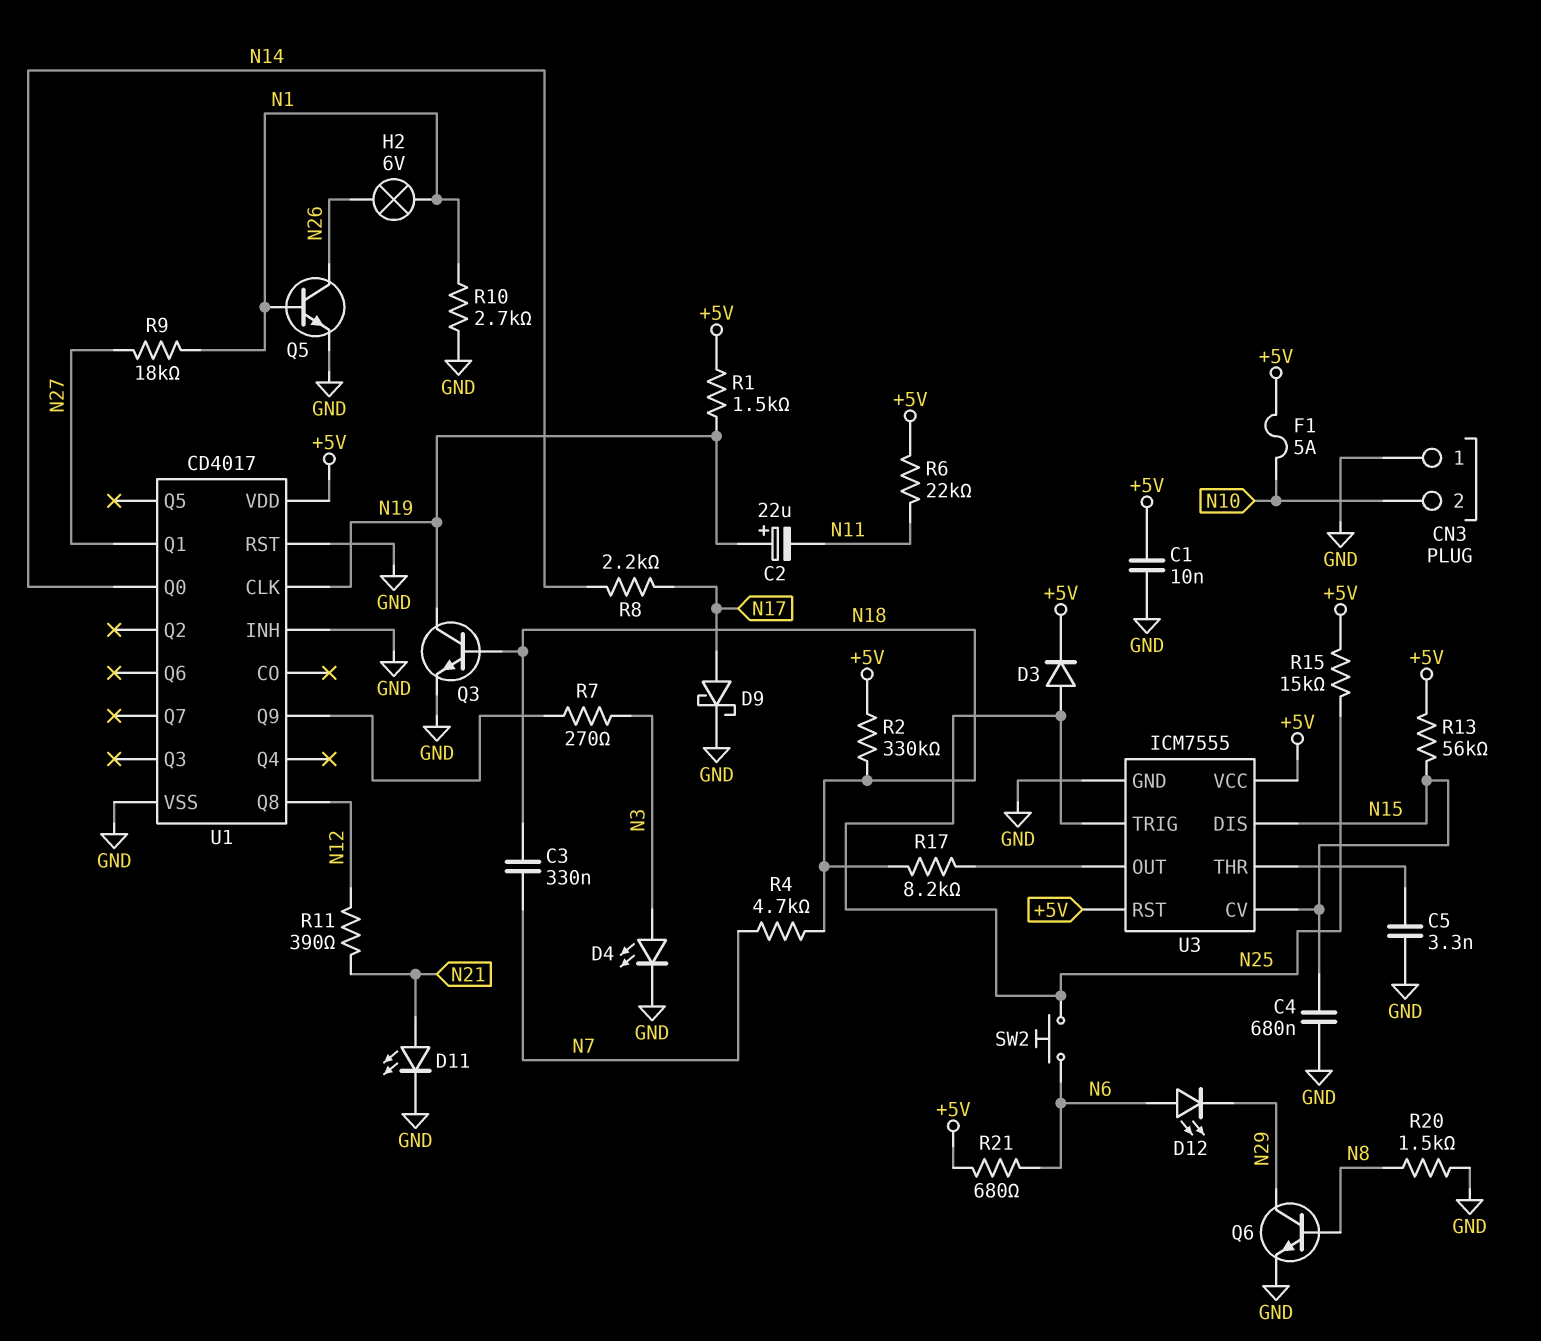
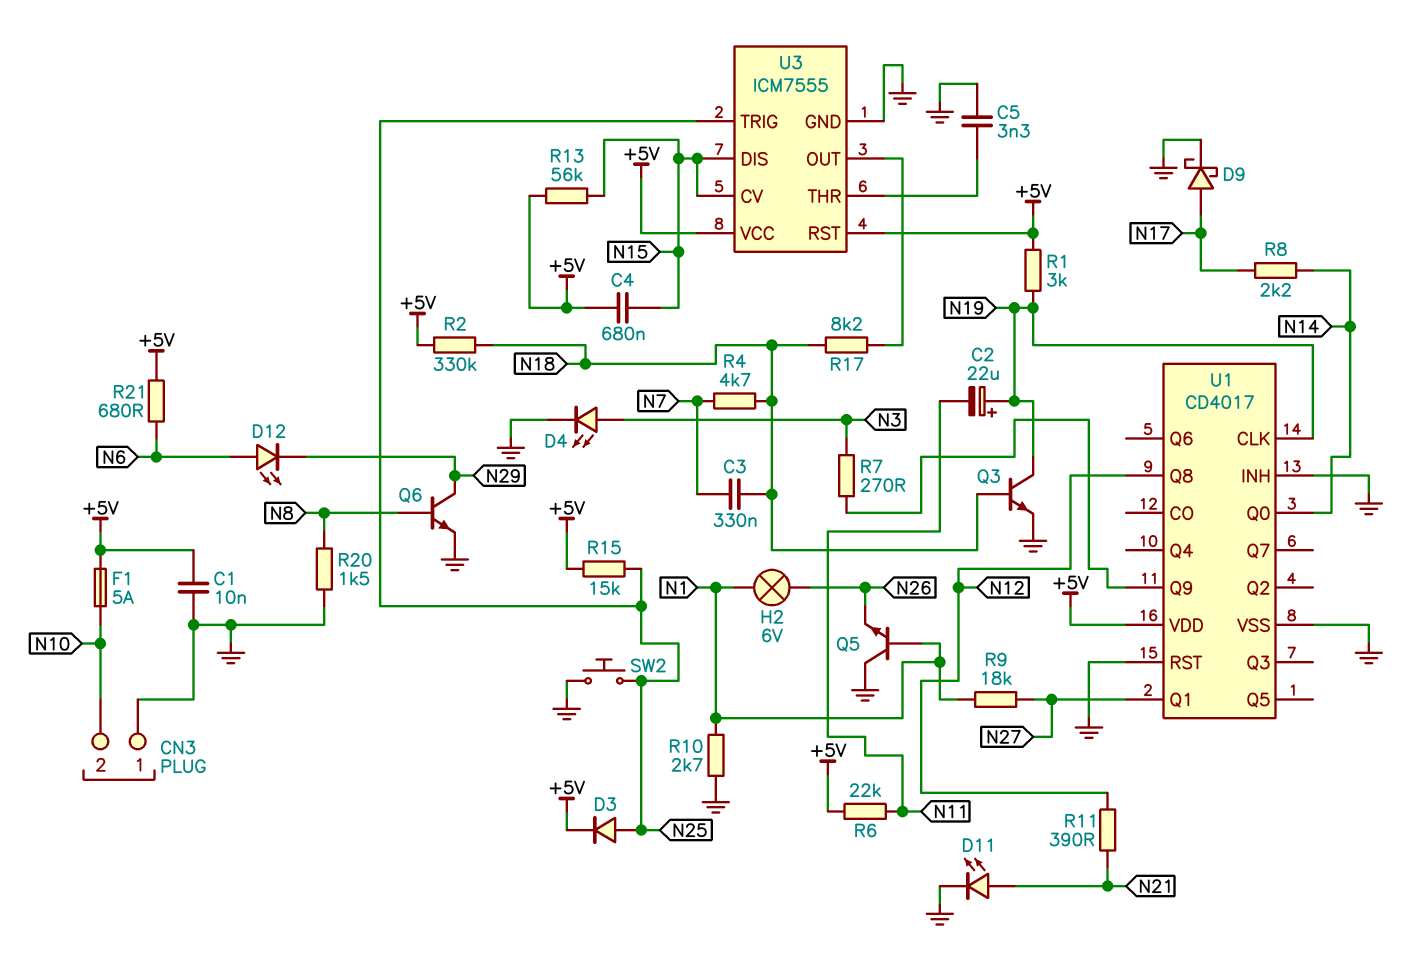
C4: 680nF (GND, N15) -> 680nF (+5V, N15)
Q5: NPN (B N1, C N26, E GND) -> NPN (B N1, C GND, E N26)
R1: 1.5k (+5V, N19) -> 3k (+5V, N19)
SW2: button (N6, N25) -> button (GND, N25)

